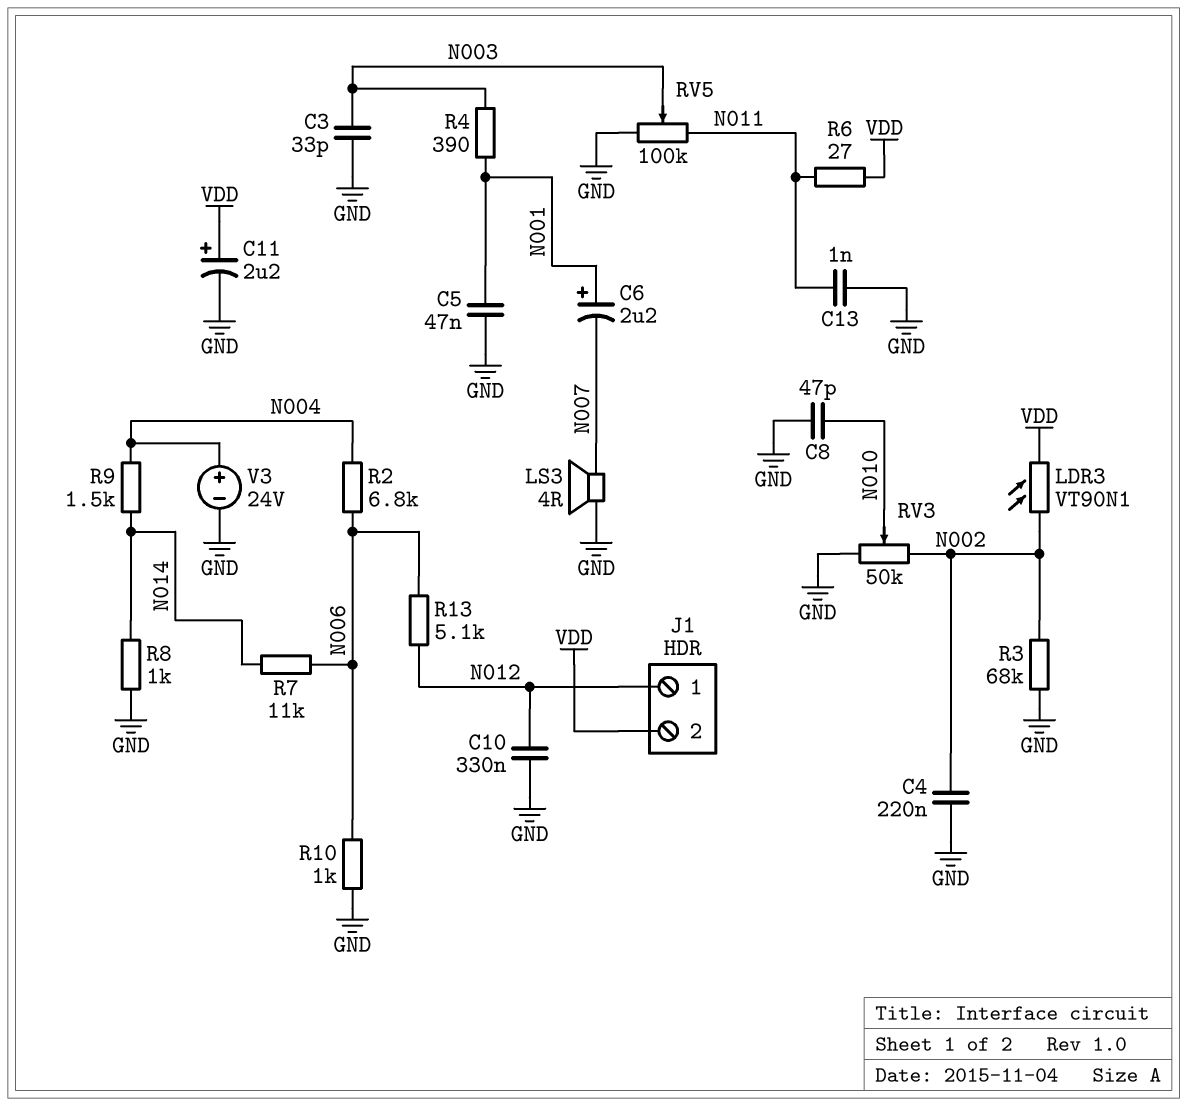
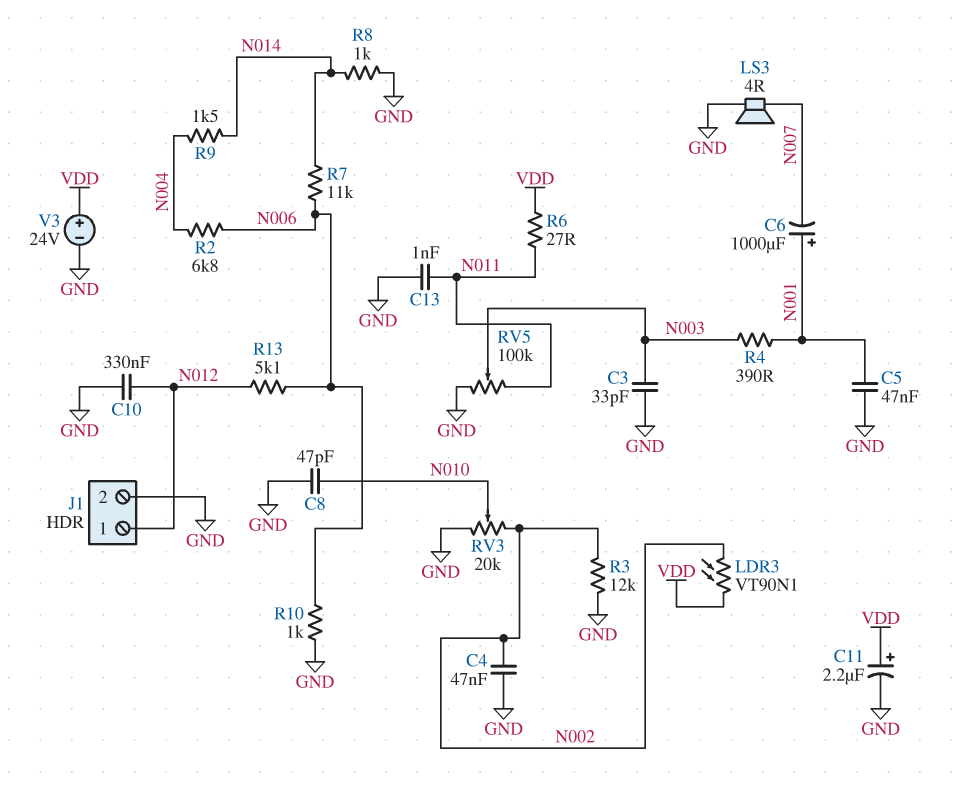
C4: 220nF (GND, N002) -> 47nF (GND, N002)
C6: 2.2uF (plus N001, minus N007) -> 1000uF (plus N001, minus N007)
J1 pin 2: VDD -> GND
R3: 68k (GND, N002) -> 12k (GND, N002)
RV3: 50k (GND, N002, wiper N010) -> 20k (GND, N002, wiper N010)
V3: 24V (plus N004, minus GND) -> 24V (plus VDD, minus GND)

